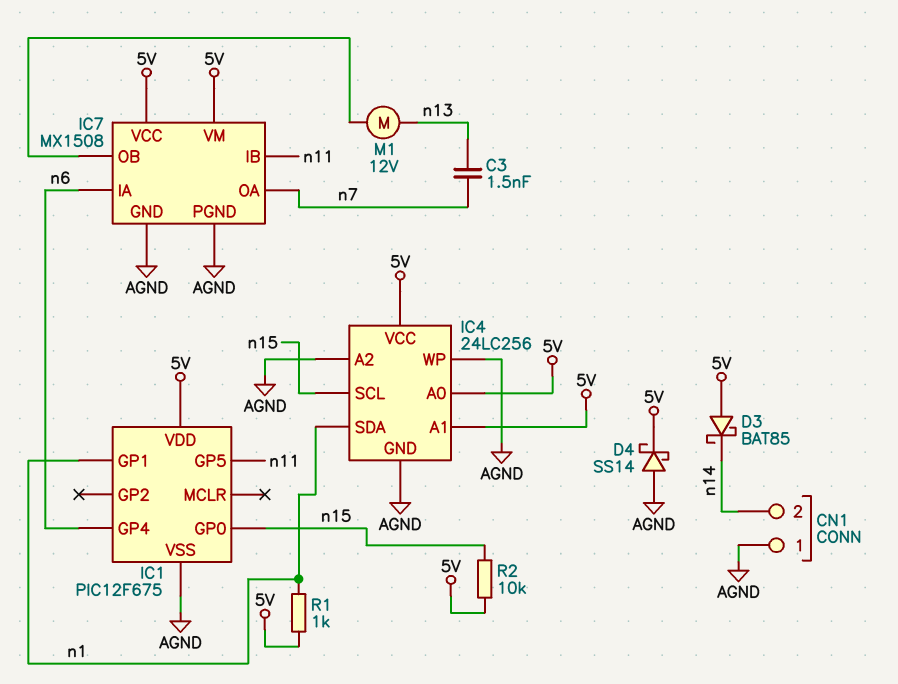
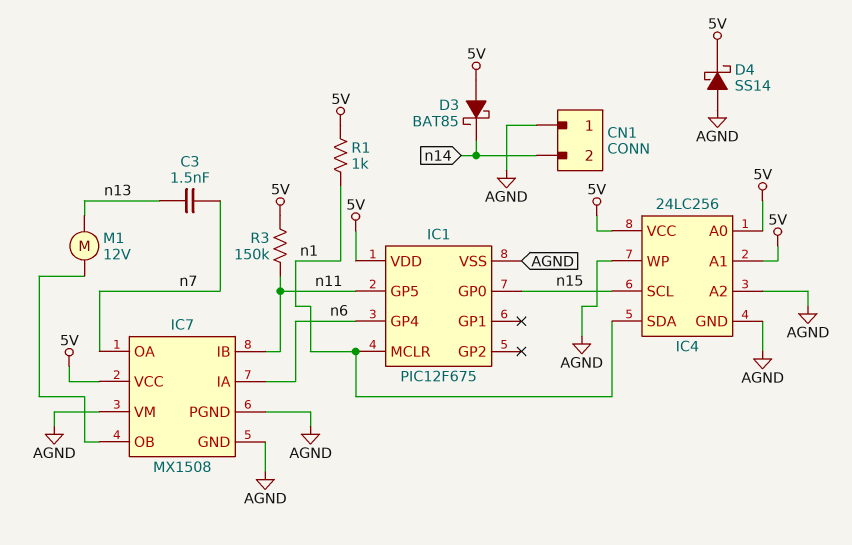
IC1 pin GP1: n1 -> none
IC1 pin MCLR: none -> n1
IC7 pin VM: 5V -> AGND
R2: 10k (5V, n15) -> none
R3: none -> 150k (5V, n11)

